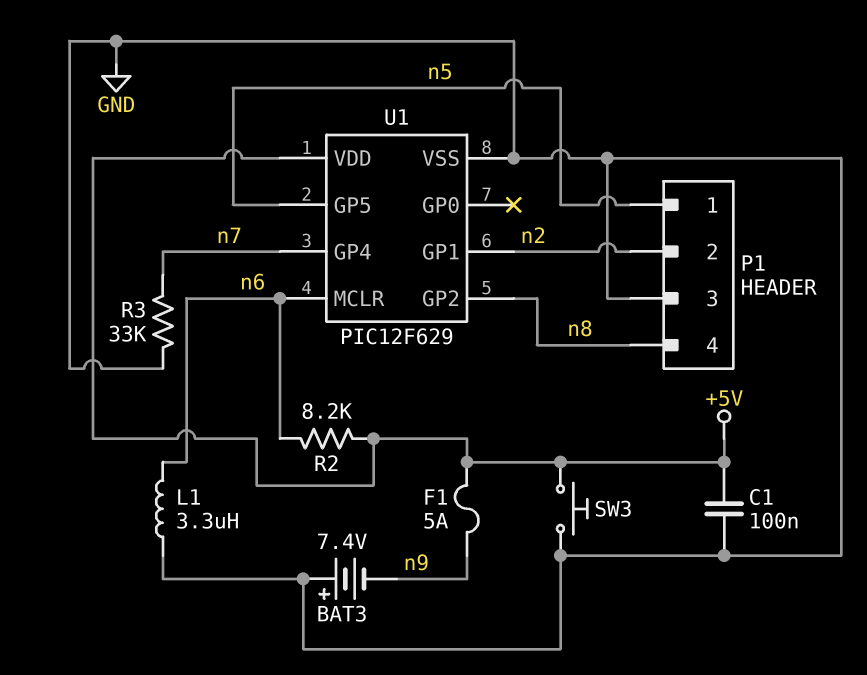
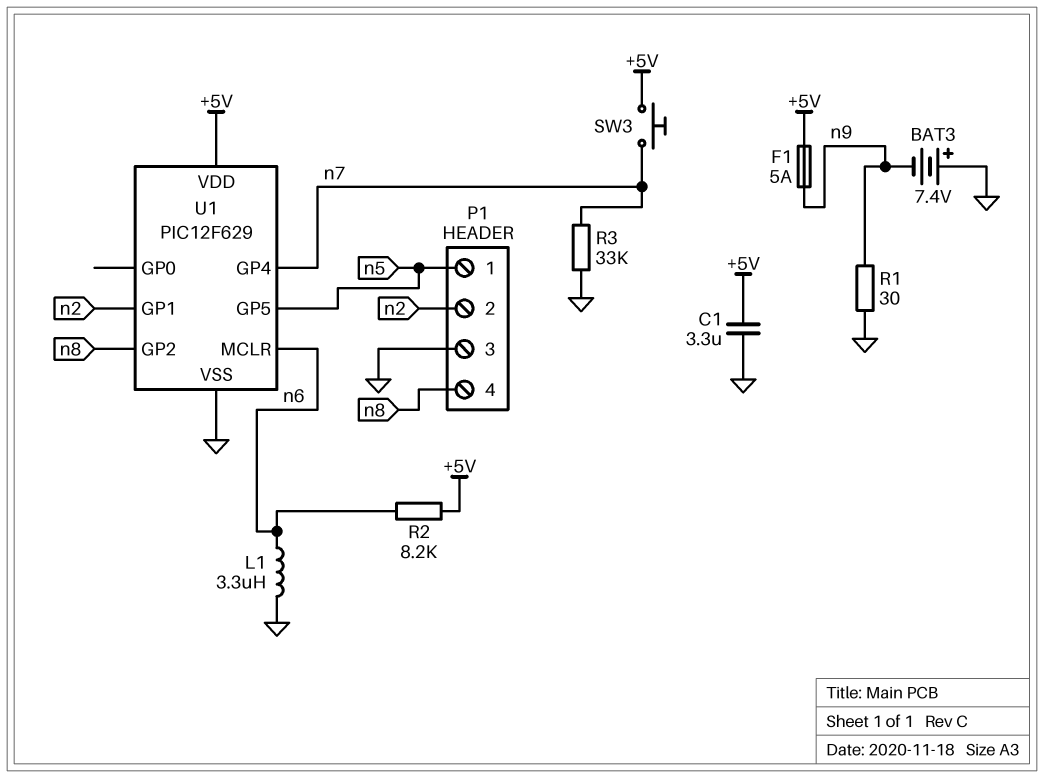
C1: 100nF (+5V, GND) -> 3.3uF (+5V, GND)
R1: none -> 30 (GND, n9)
SW3: button (+5V, GND) -> button (+5V, n7)

